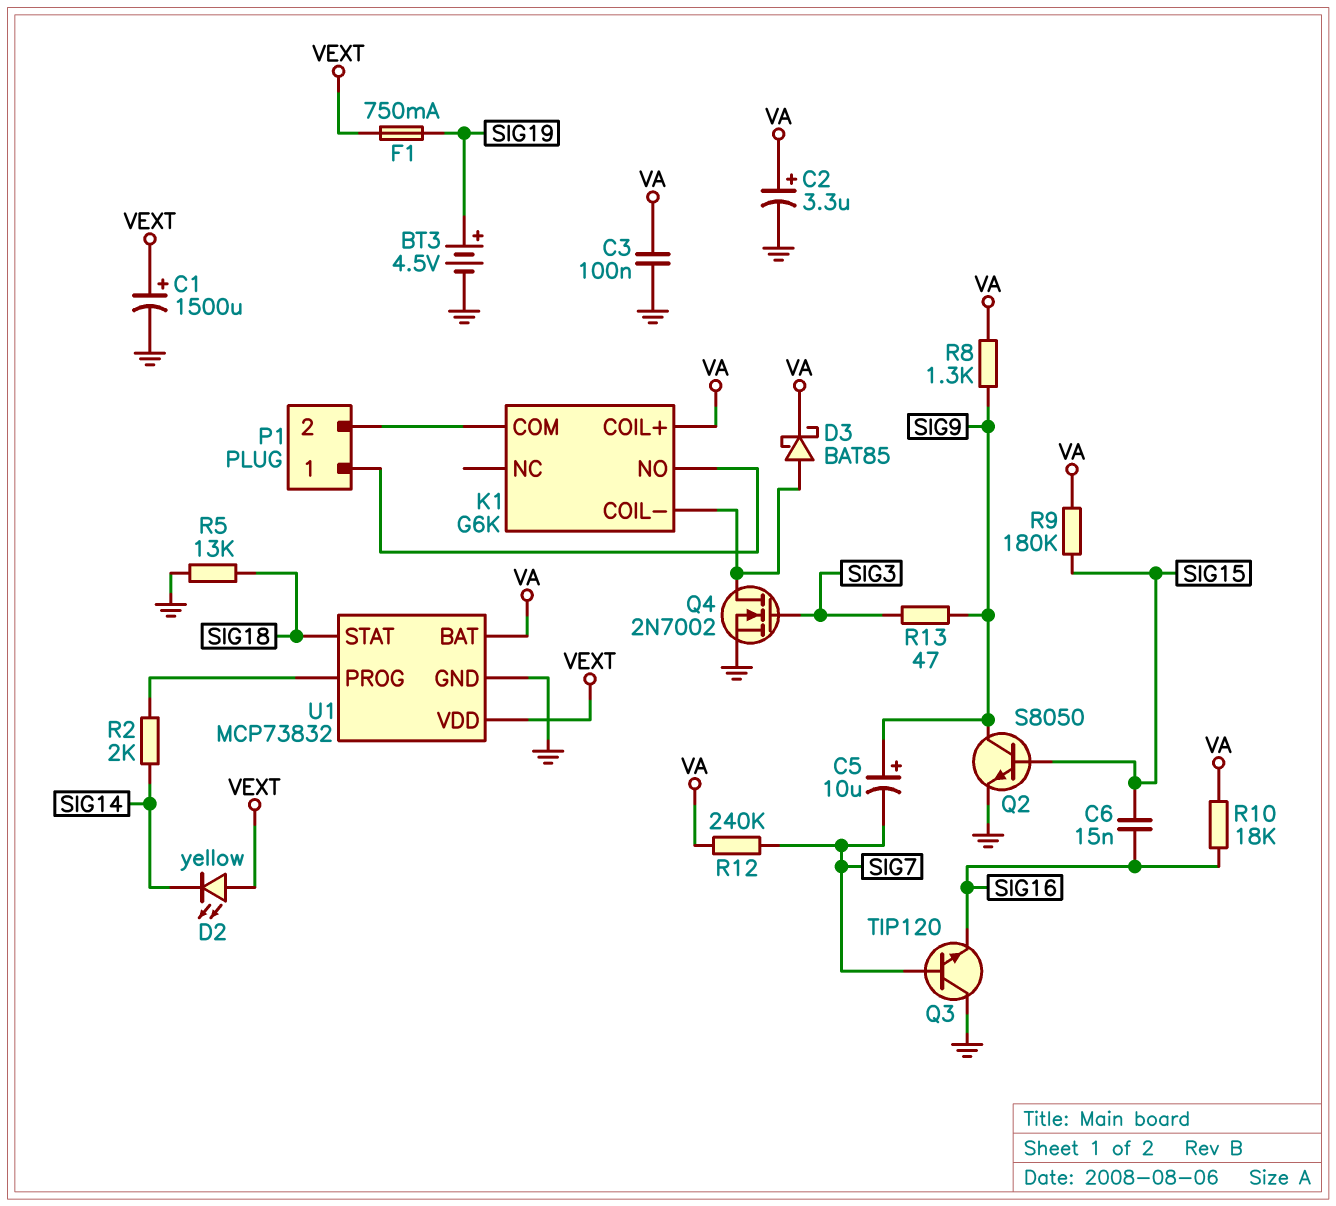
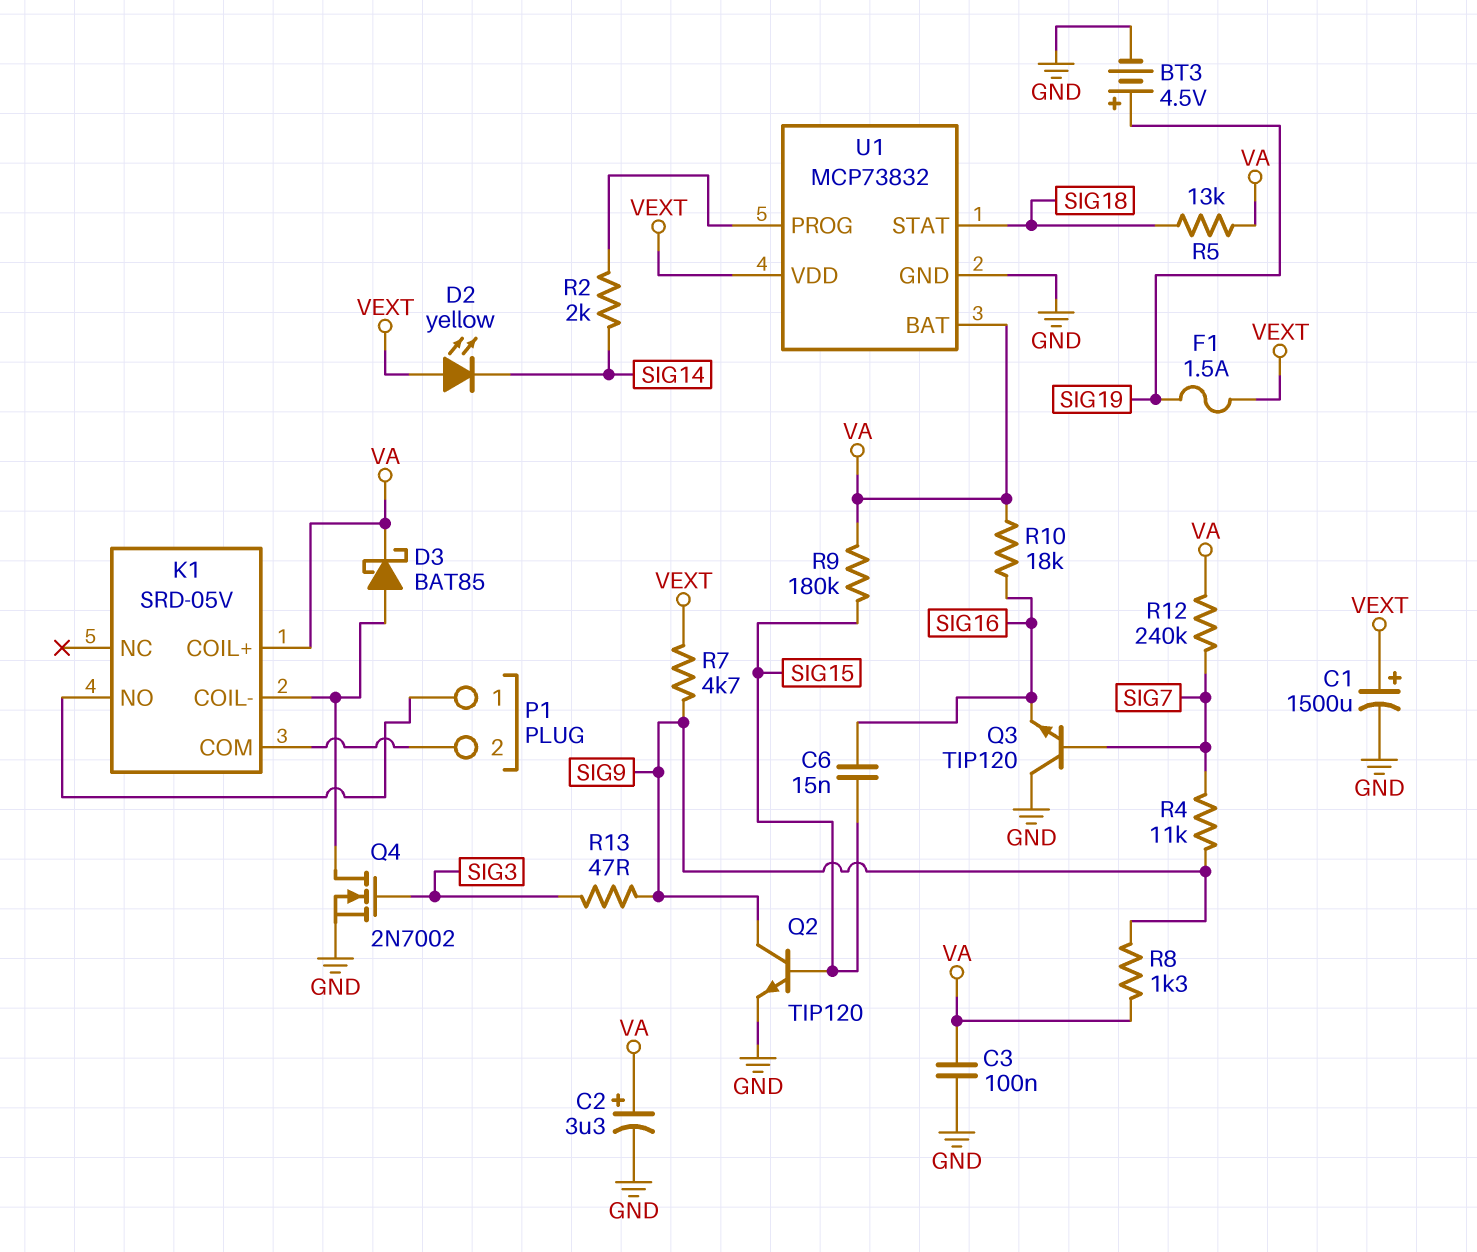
C5: 10uF (plus SIG9, minus SIG7) -> none
F1: 750mA (SIG19, VEXT) -> 1.5A (SIG19, VEXT)
K1: G6K -> SRD-05V
Q2: NPN S8050 (B SIG15, C SIG9, E GND) -> NPN TIP120 (B SIG15, C SIG9, E GND)
R4: none -> 11k (SIG7, SIG9)
R5: 13k (GND, SIG18) -> 13k (SIG18, VA)
R7: none -> 4.7k (SIG9, VEXT)

